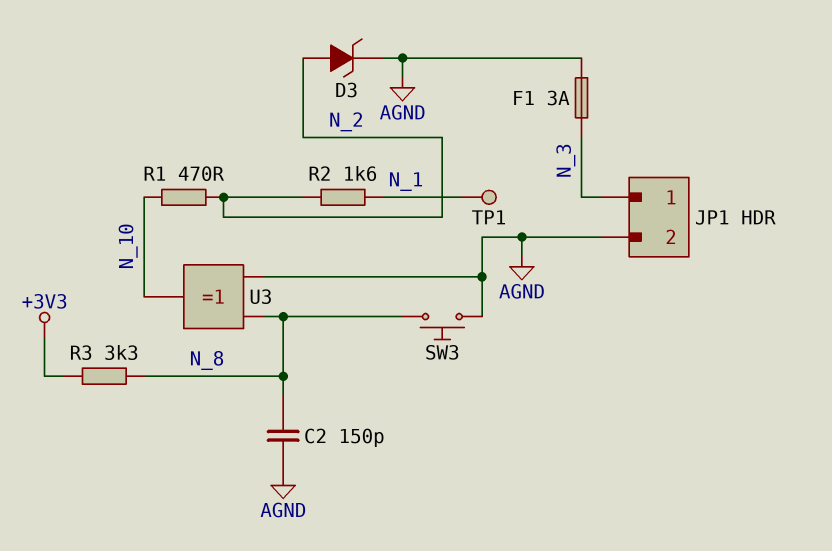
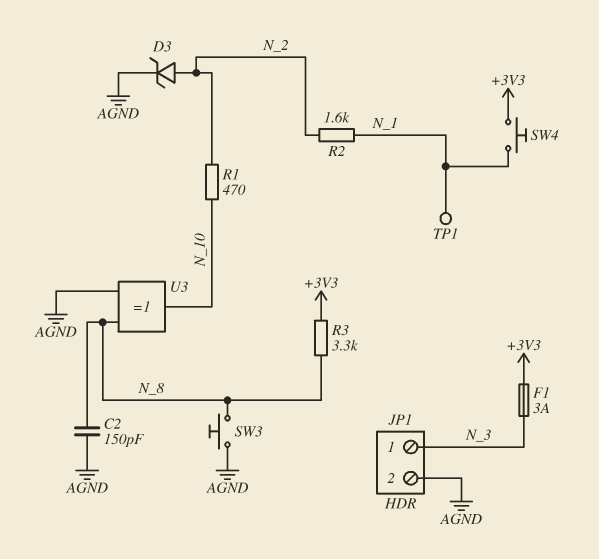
F1: 3A (AGND, N_3) -> 3A (+3V3, N_3)
SW4: none -> button (+3V3, N_1)

